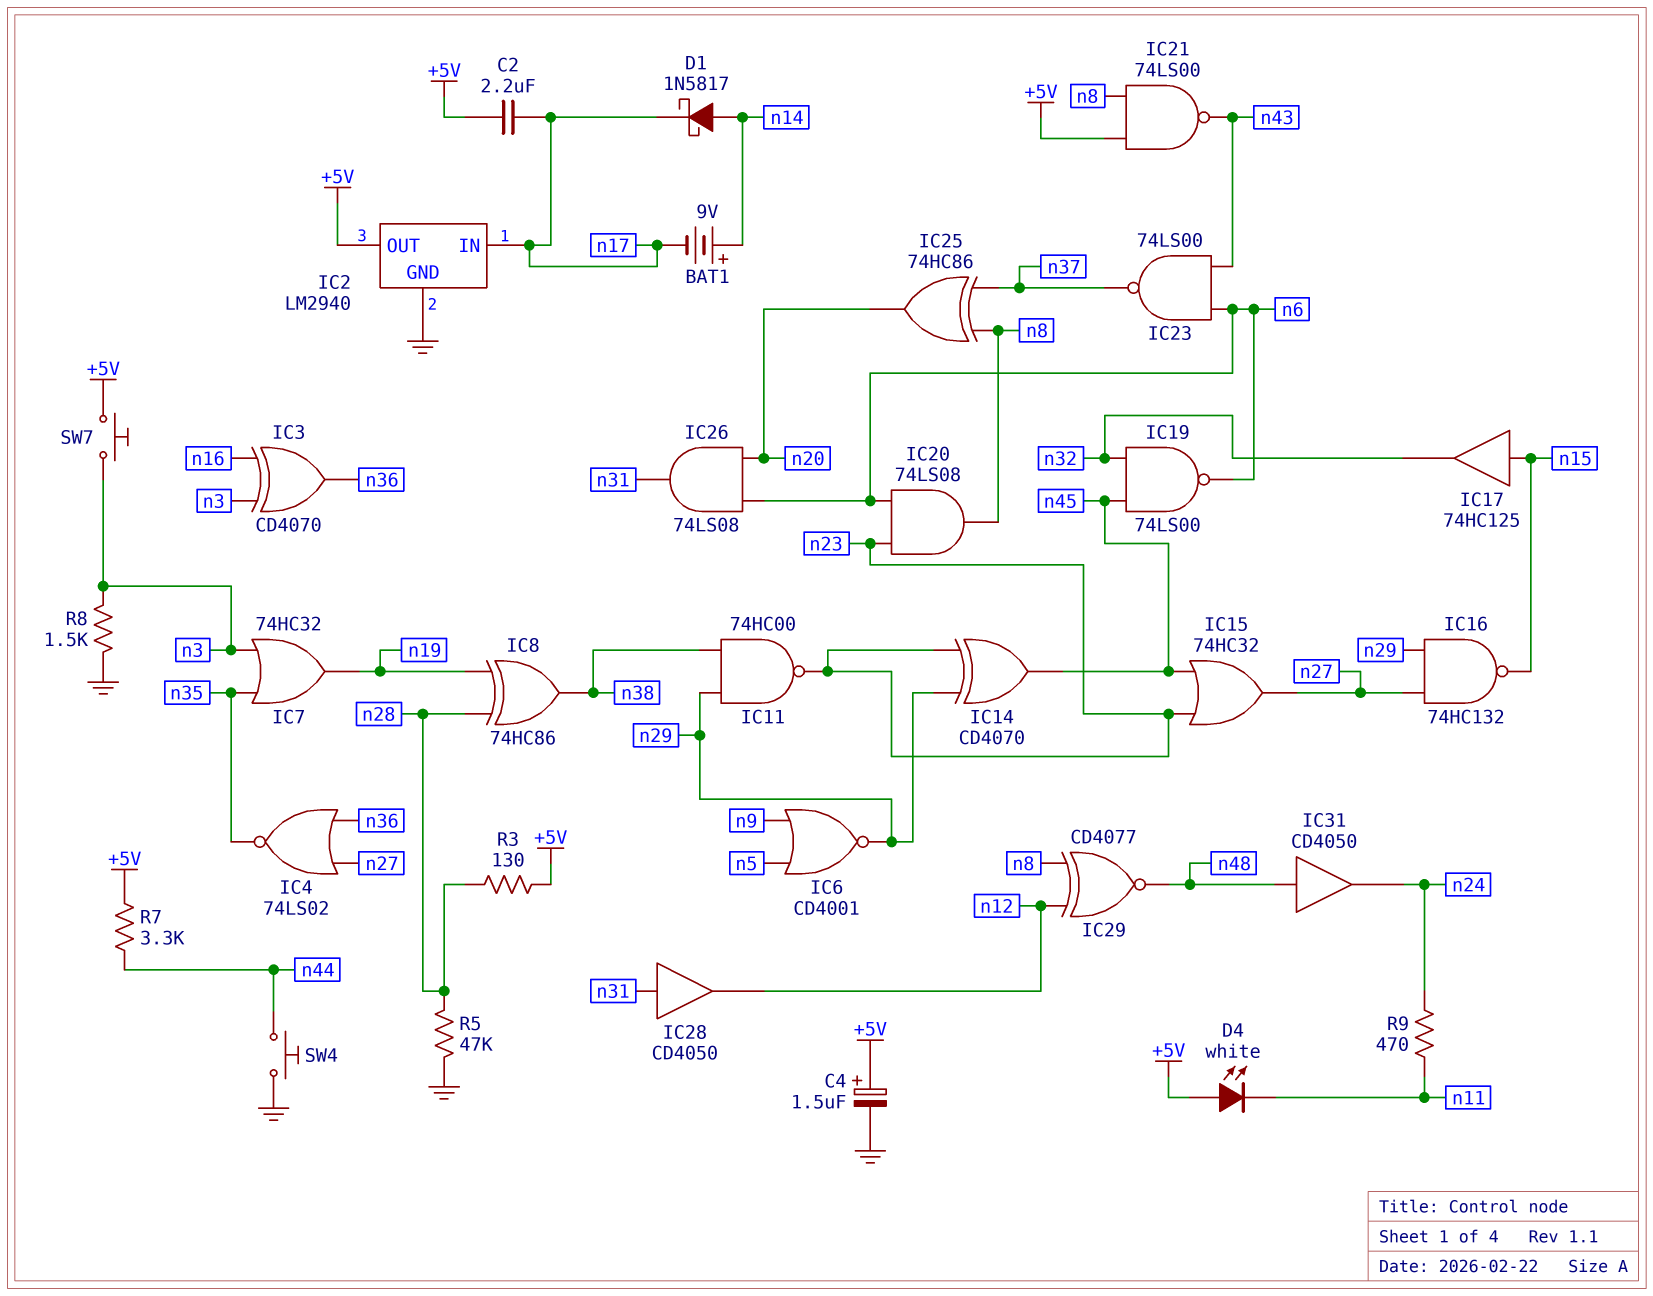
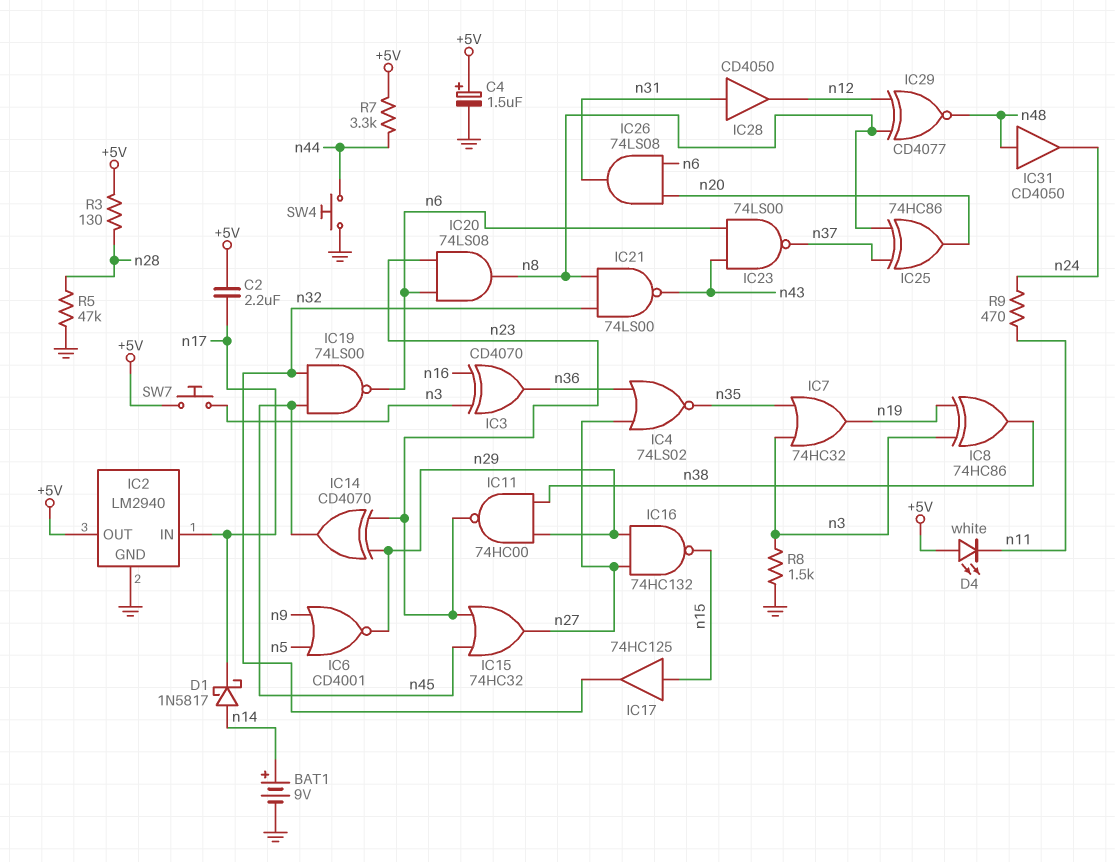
BAT1: 9V (plus n14, minus n17) -> 9V (plus n14, minus GND)
IC8: XOR 74HC86 (in n19, in n28, out n38) -> XOR 74HC86 (in n3, in n19, out n38)
IC21: NAND 74LS00 (in +5V, in n8, out n43) -> NAND 74LS00 (in n8, in n32, out n43)

